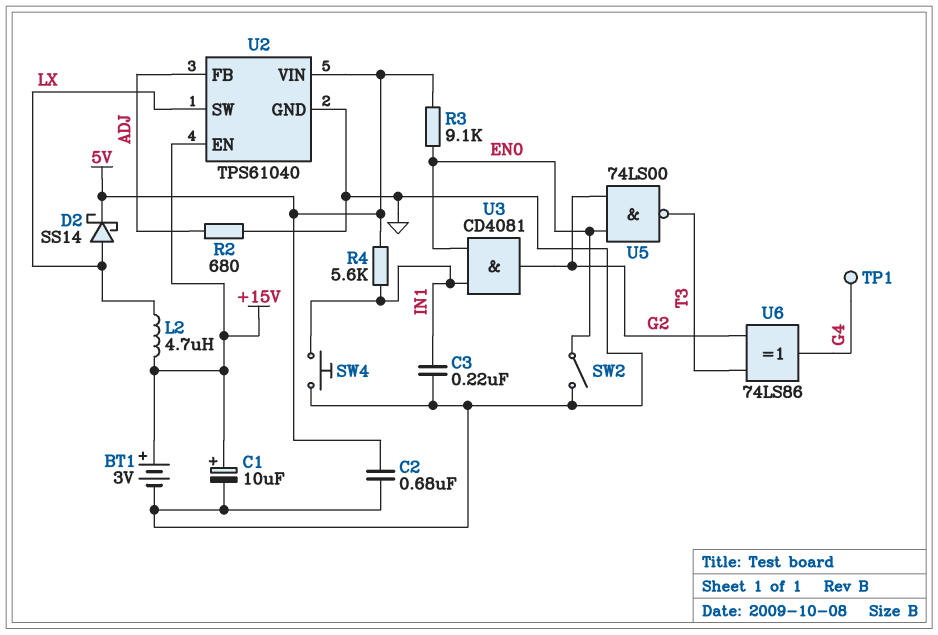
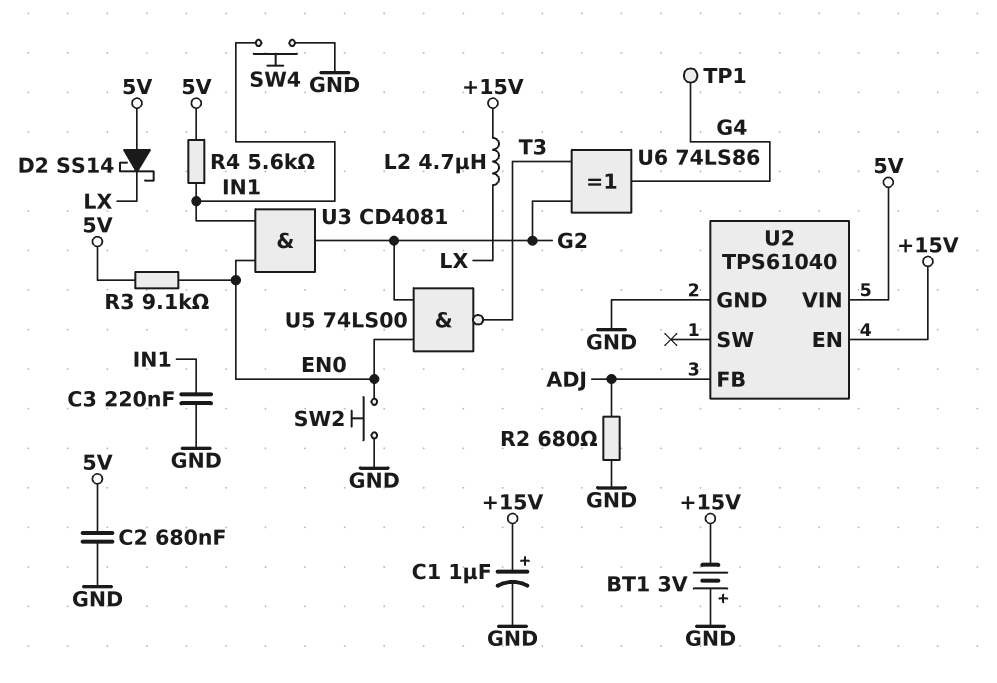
BT1: 3V (plus +15V, minus GND) -> 3V (plus GND, minus +15V)
C1: 10uF (plus +15V, minus GND) -> 1uF (plus +15V, minus GND)
D2: schottky SS14 (A LX, K 5V) -> schottky SS14 (A 5V, K LX)
SW2: switch (EN0, GND) -> button (EN0, GND)
U2 pin SW: LX -> none

